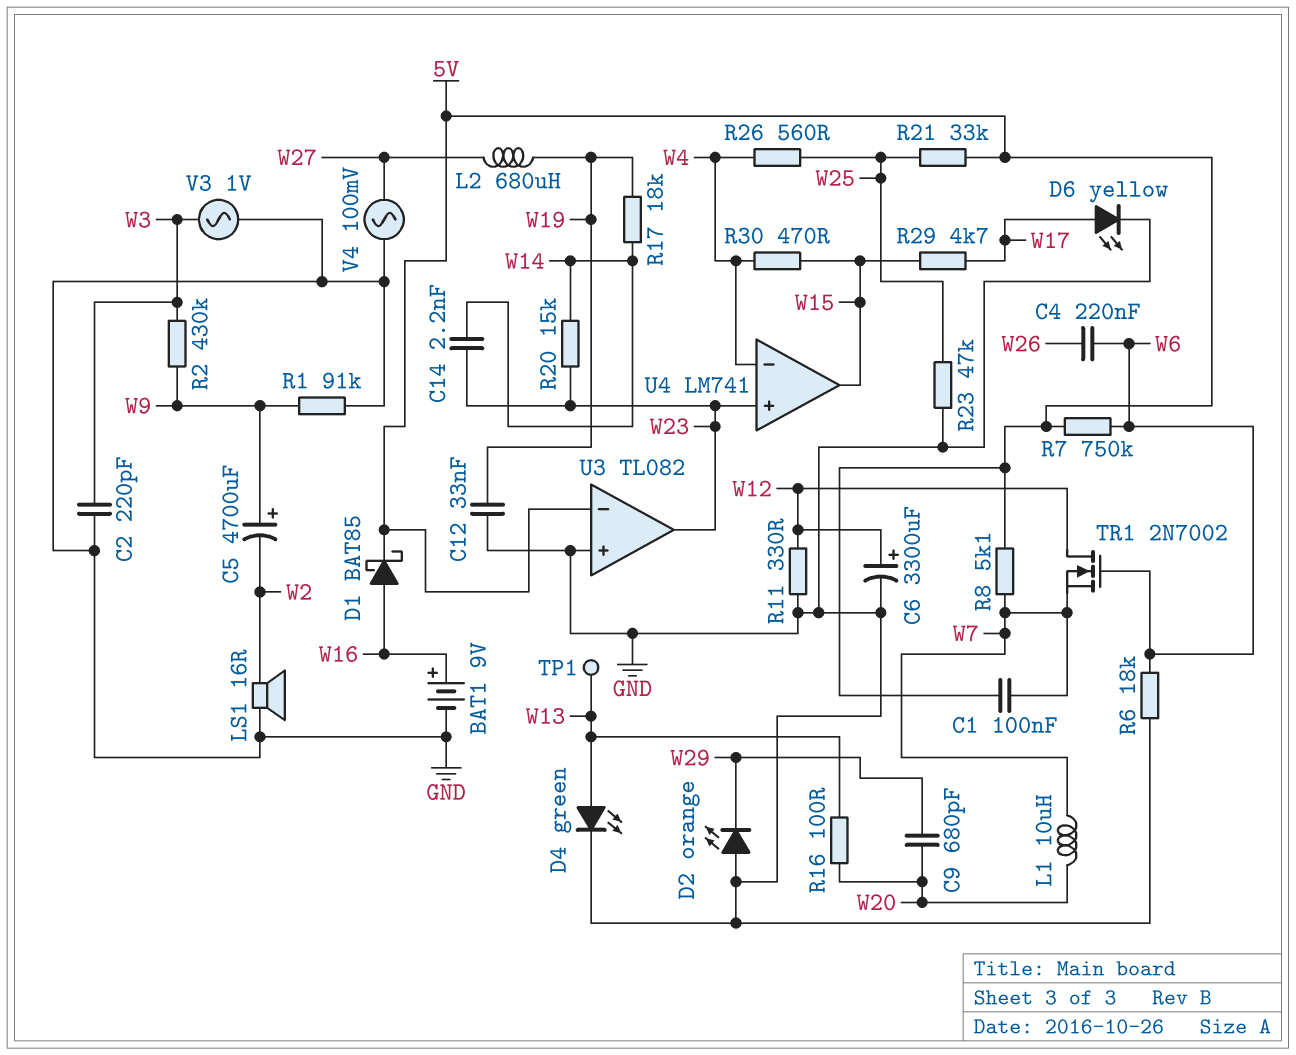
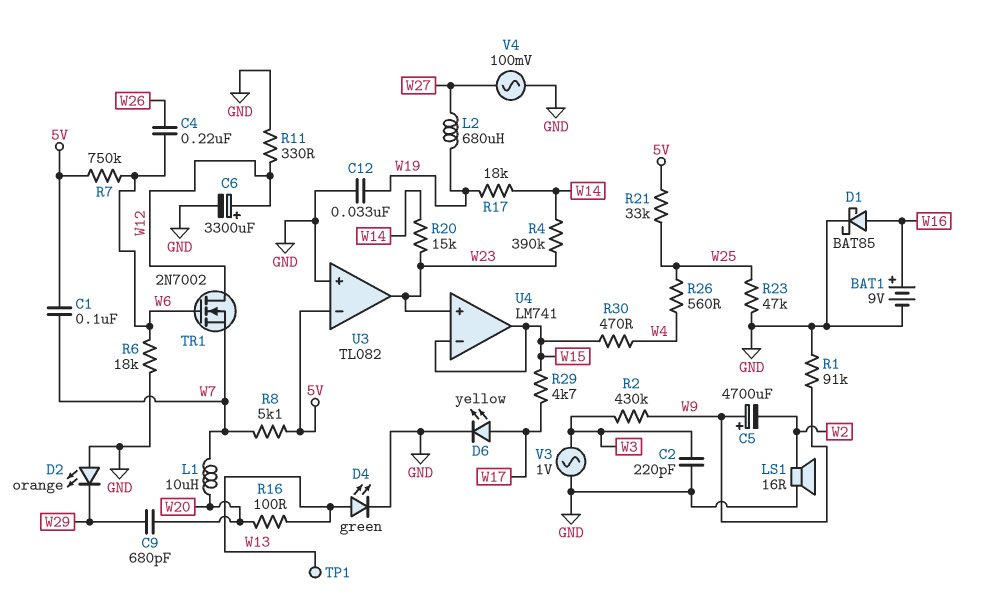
C14: 2.2nF (W14, W23) -> none
D1: schottky BAT85 (A W16, K 5V) -> schottky BAT85 (A W16, K GND)
R4: none -> 390k (W14, W23)
U4 pin in-: W4 -> W15

